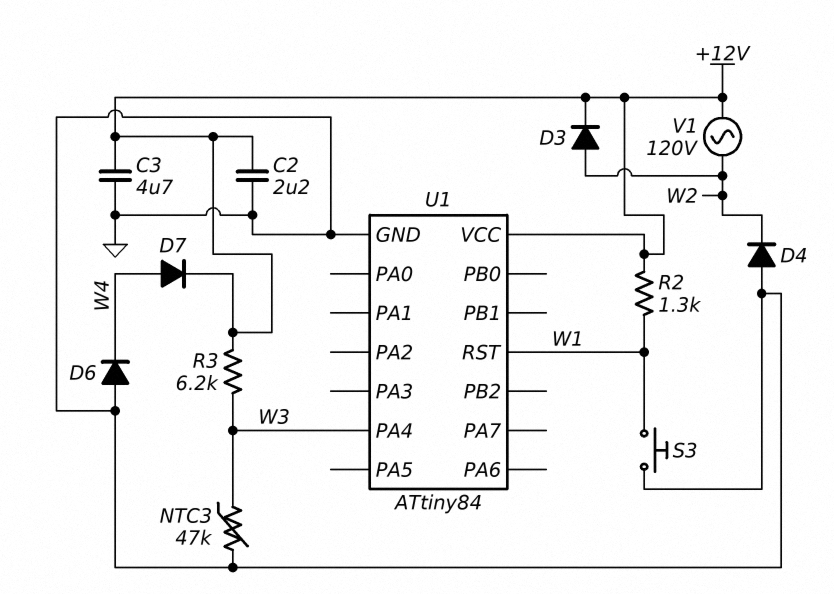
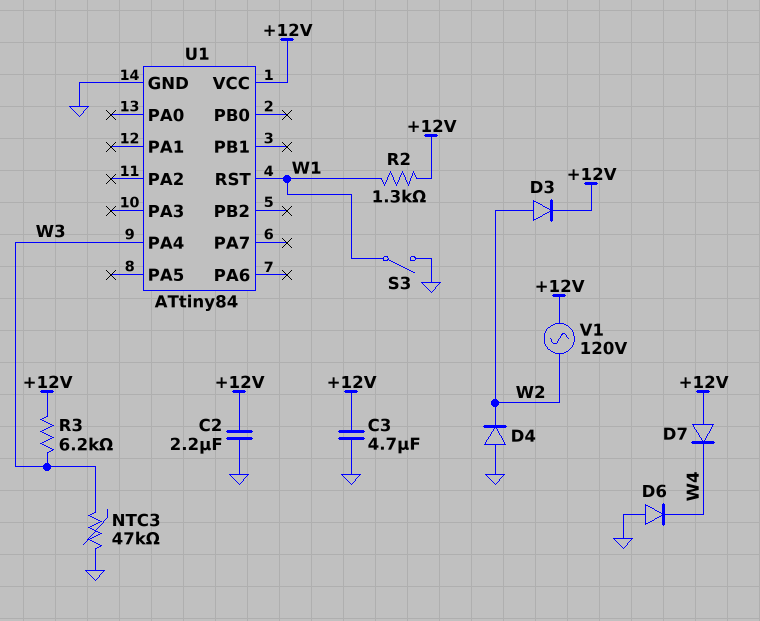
D7: diode (A W4, K +12V) -> diode (A +12V, K W4)
S3: button (GND, W1) -> switch (GND, W1)

